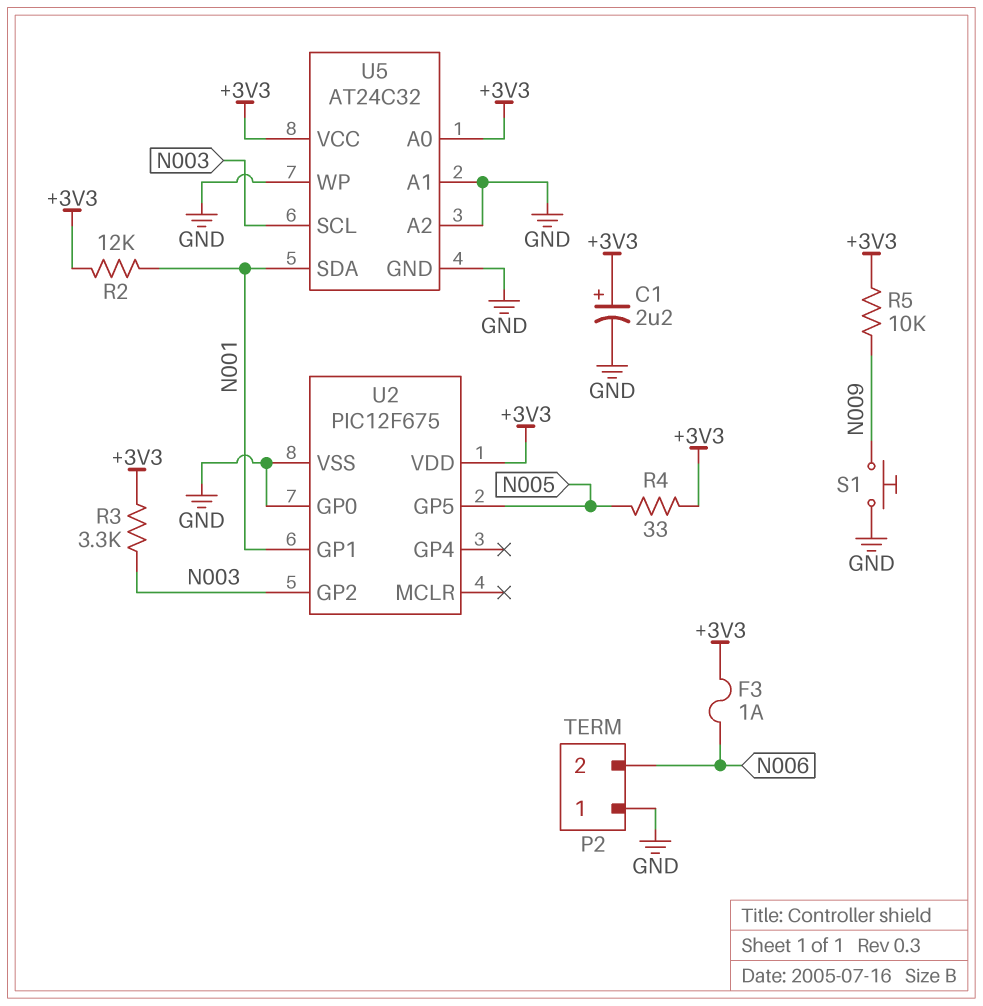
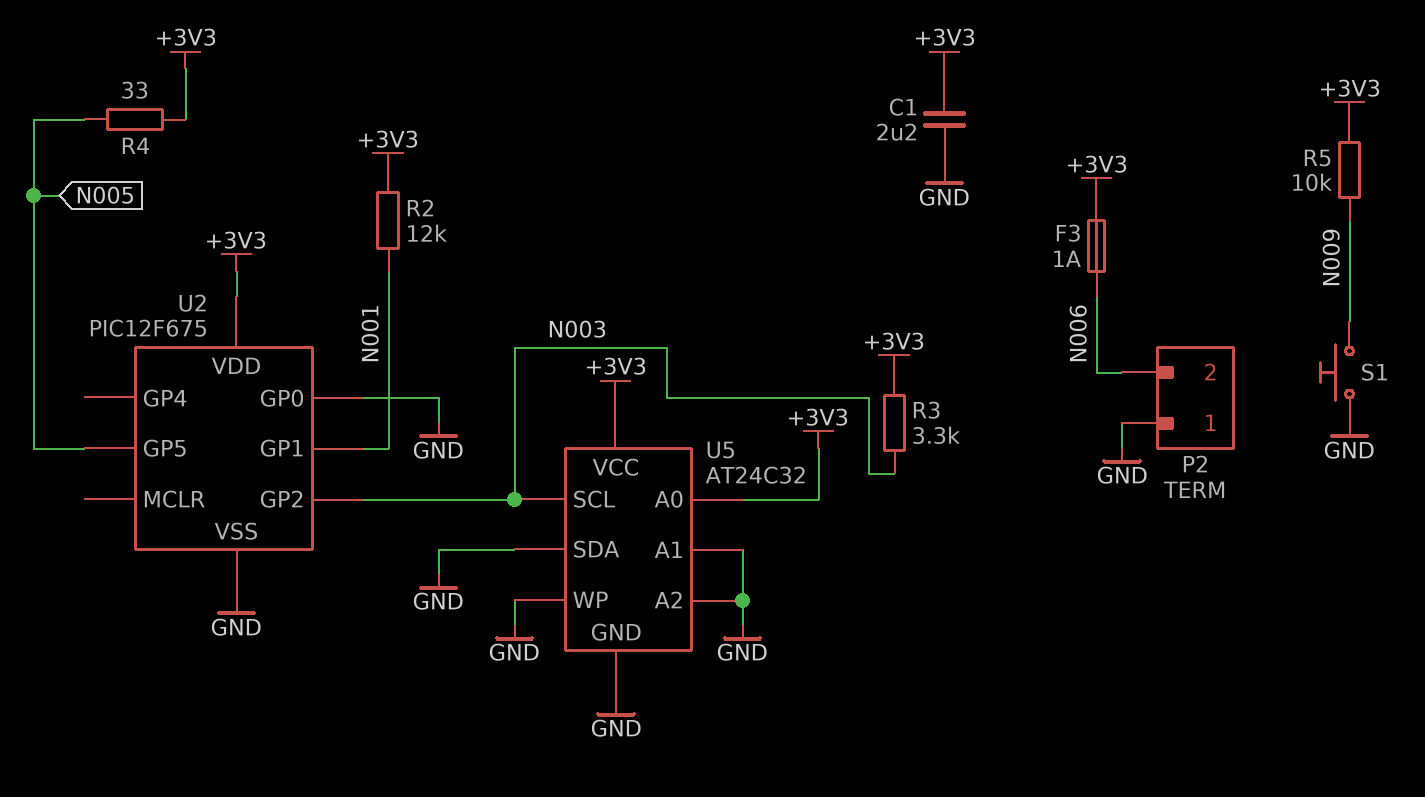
C1: 2.2uF (plus +3V3, minus GND) -> 2.2uF (+3V3, GND)
U5 pin SDA: N001 -> GND

